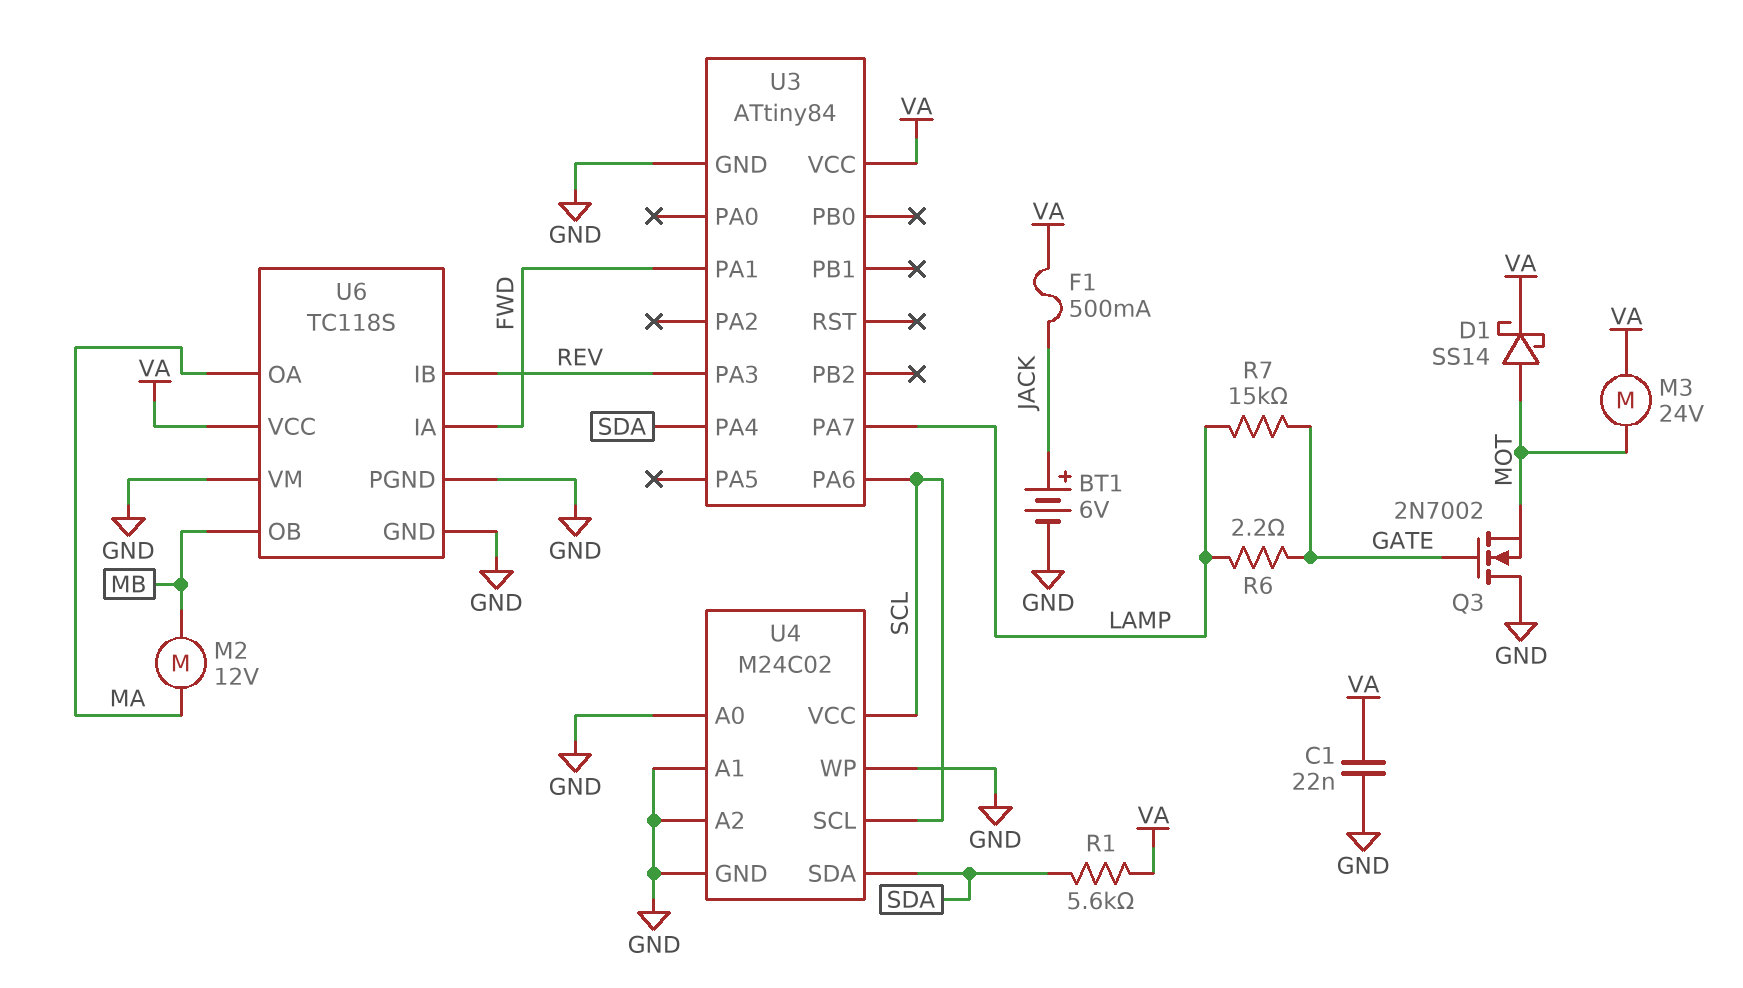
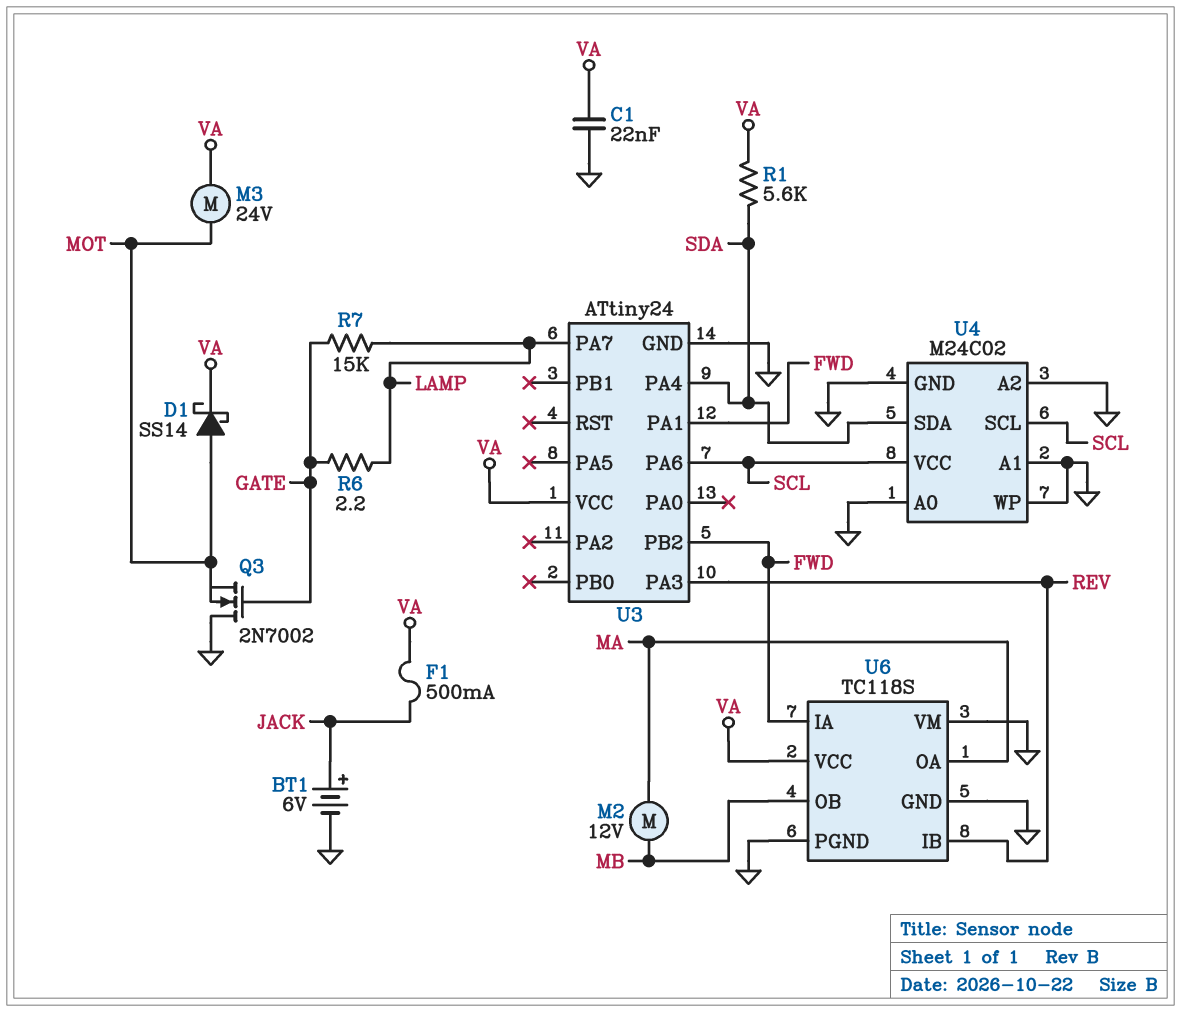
U3: ATtiny84 -> ATtiny24
U3 pin PB2: none -> FWD

